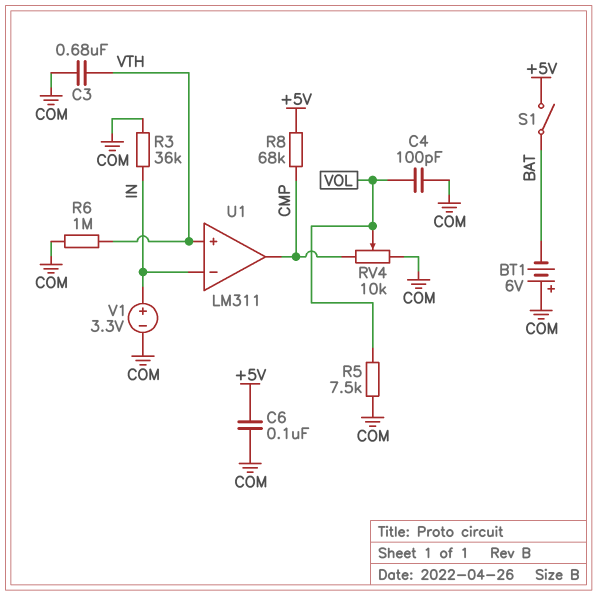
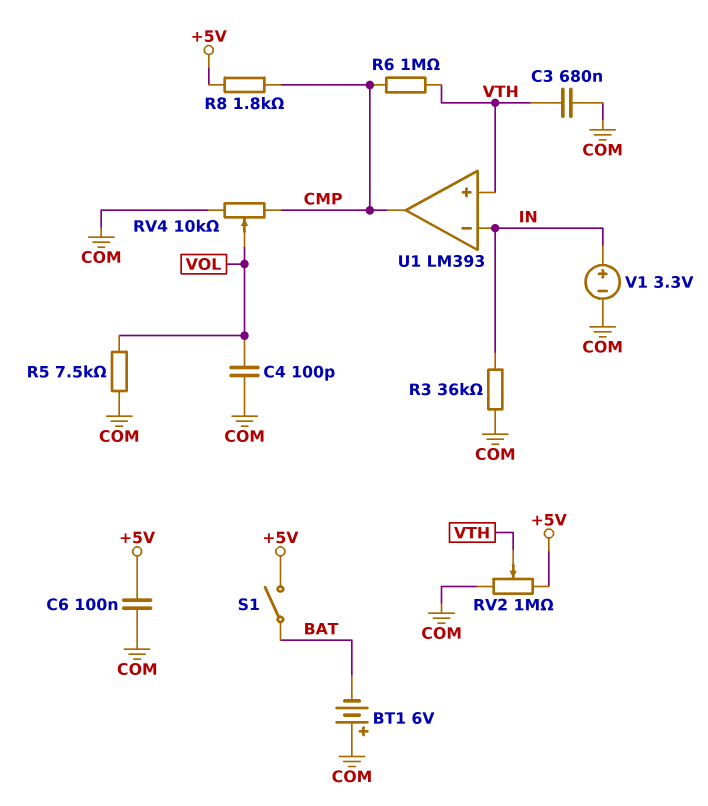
R6: 1M (COM, VTH) -> 1M (CMP, VTH)
R8: 68k (+5V, CMP) -> 1.8k (+5V, CMP)
RV2: none -> 1M (+5V, COM, wiper VTH)
U1: LM311 -> LM393

